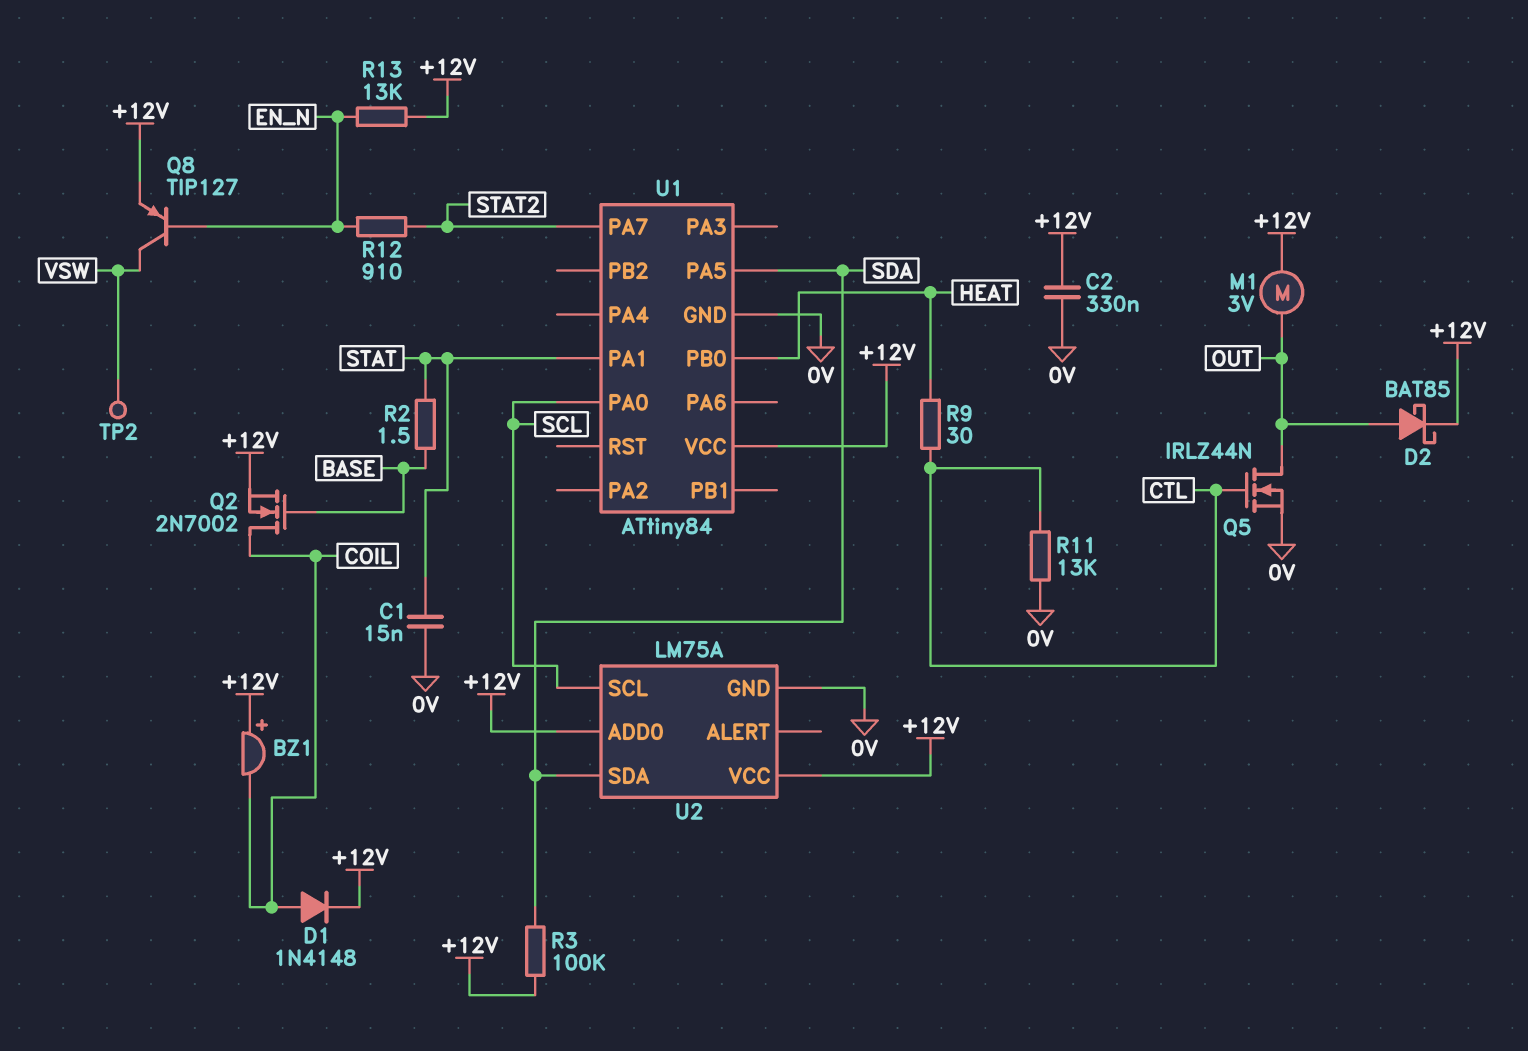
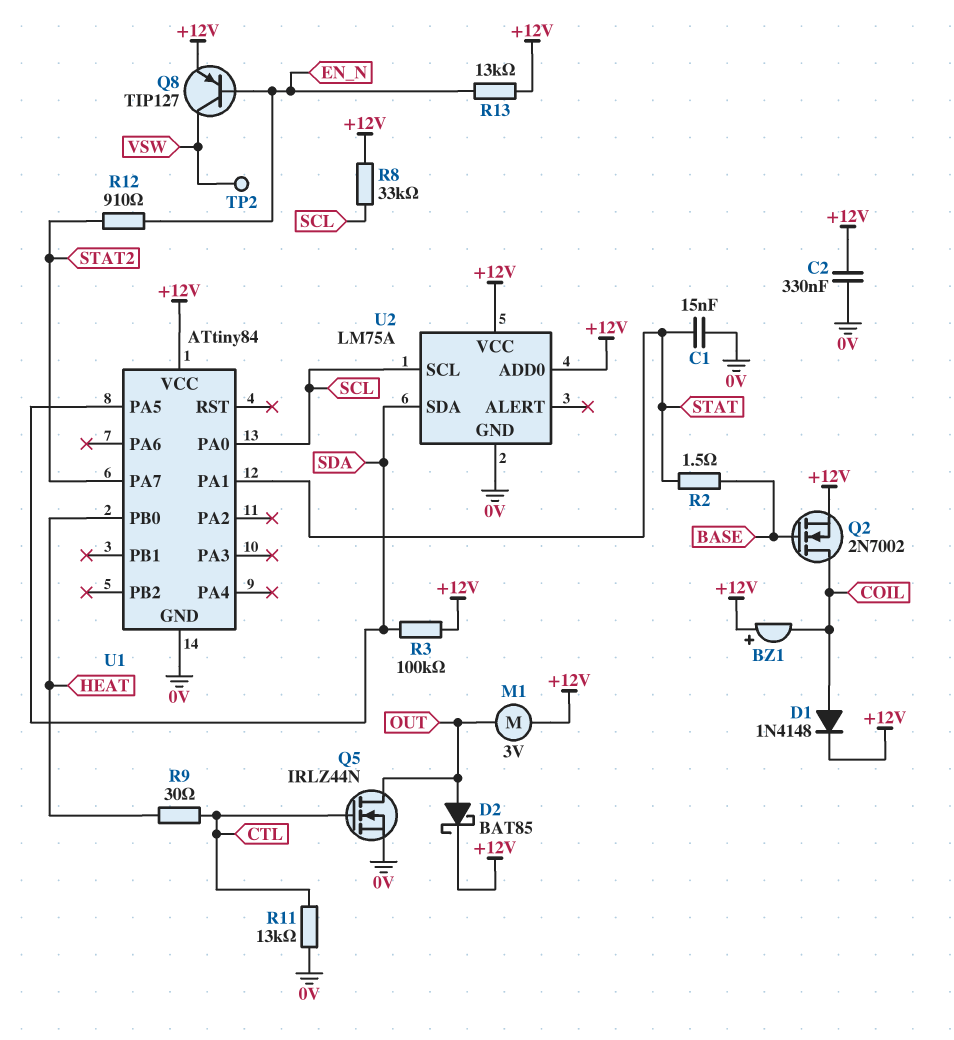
R8: none -> 33k (+12V, SCL)

